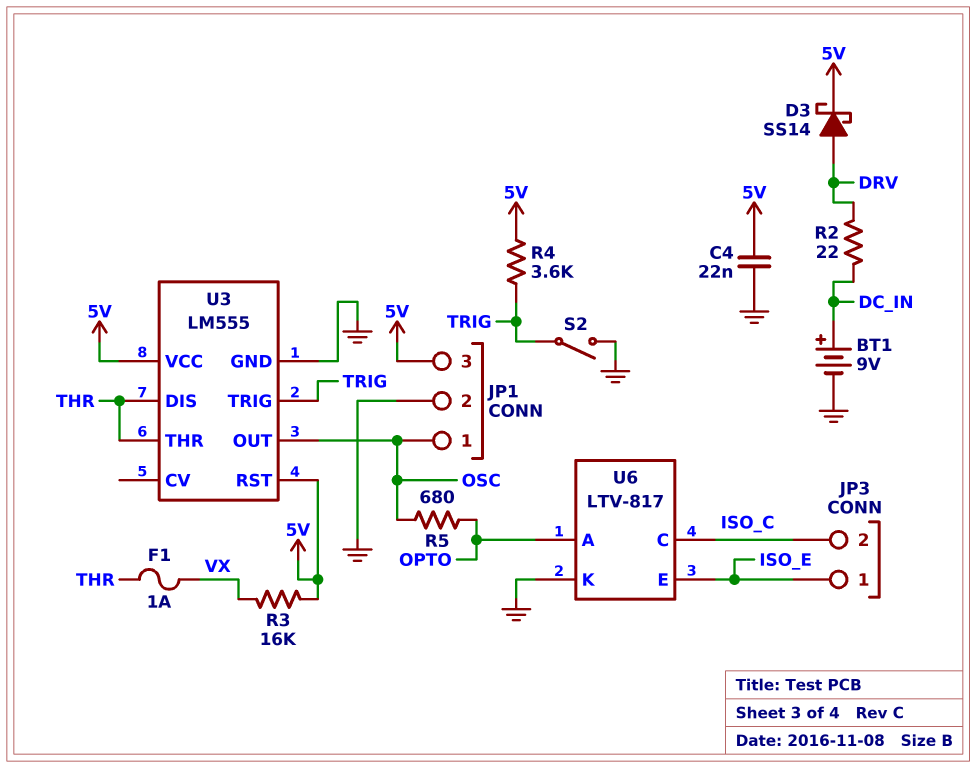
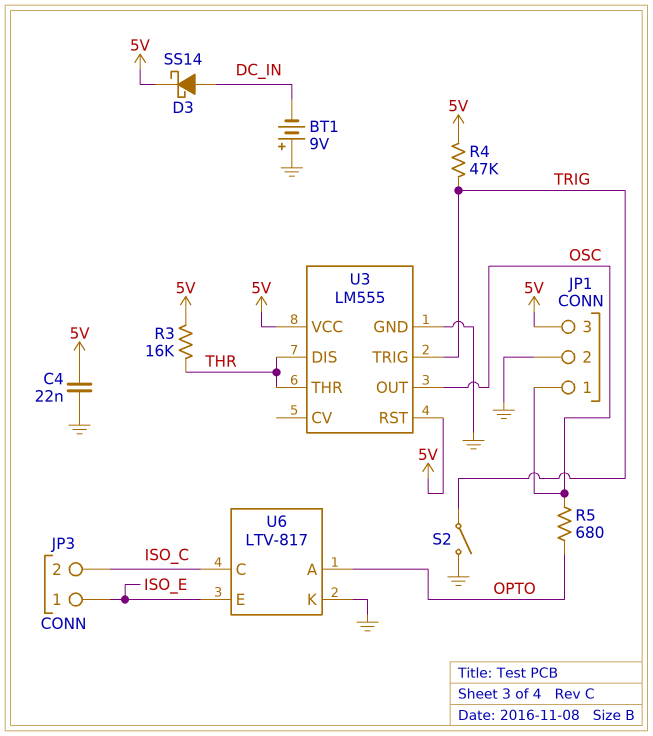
BT1: 9V (plus DC_IN, minus GND) -> 9V (plus GND, minus DC_IN)
D3: schottky SS14 (A DRV, K 5V) -> schottky SS14 (A DC_IN, K 5V)
F1: 1A (THR, VX) -> none
R2: 22 (DC_IN, DRV) -> none
R3: 16k (5V, VX) -> 16k (5V, THR)
R4: 3.6k (5V, TRIG) -> 47k (5V, TRIG)

